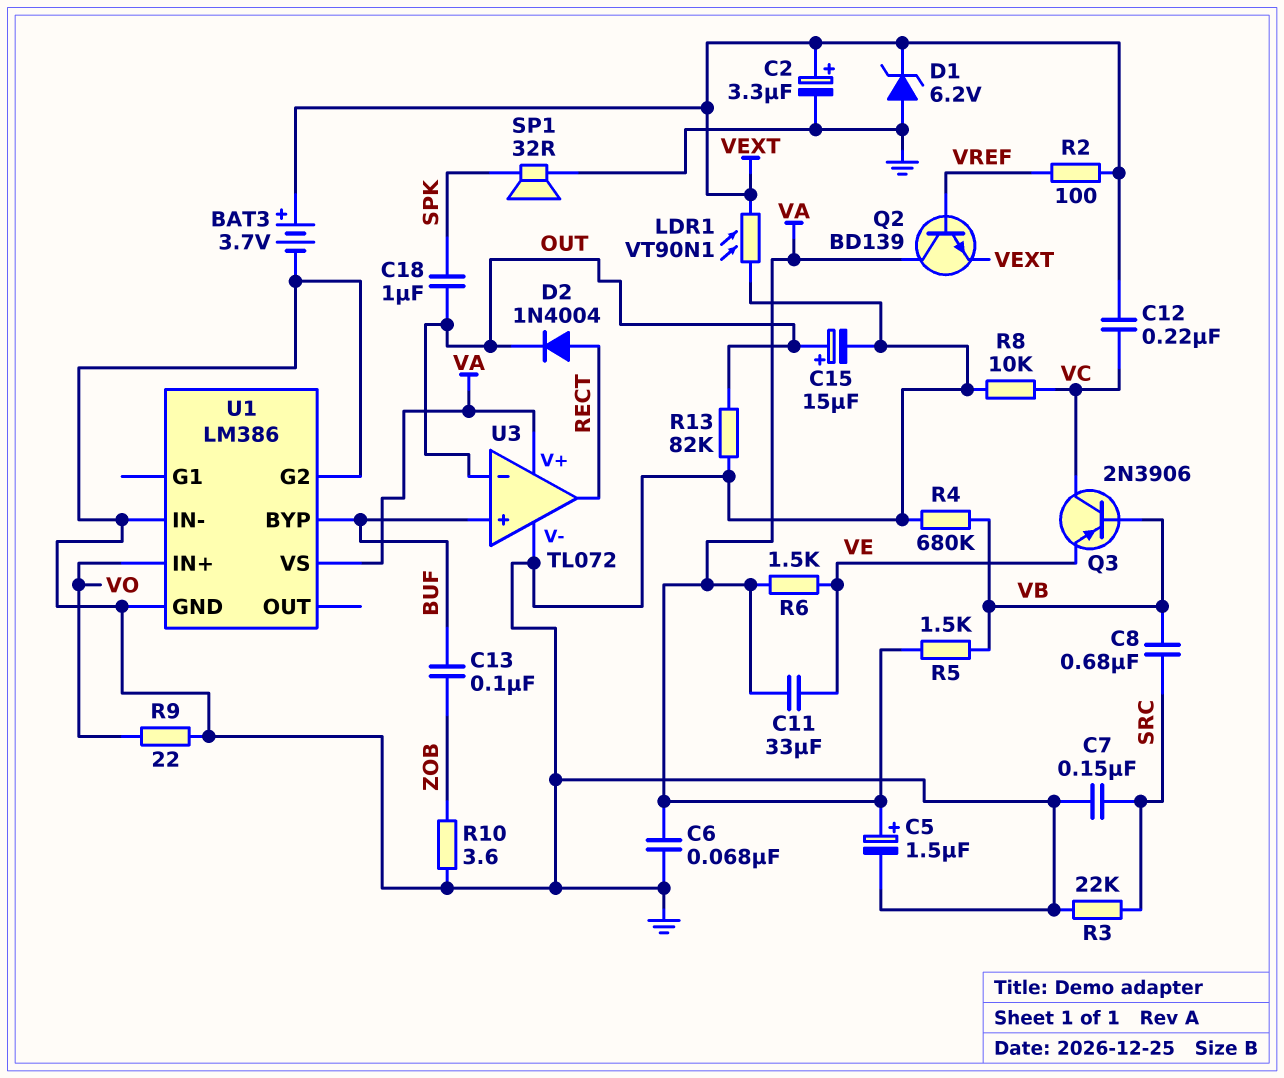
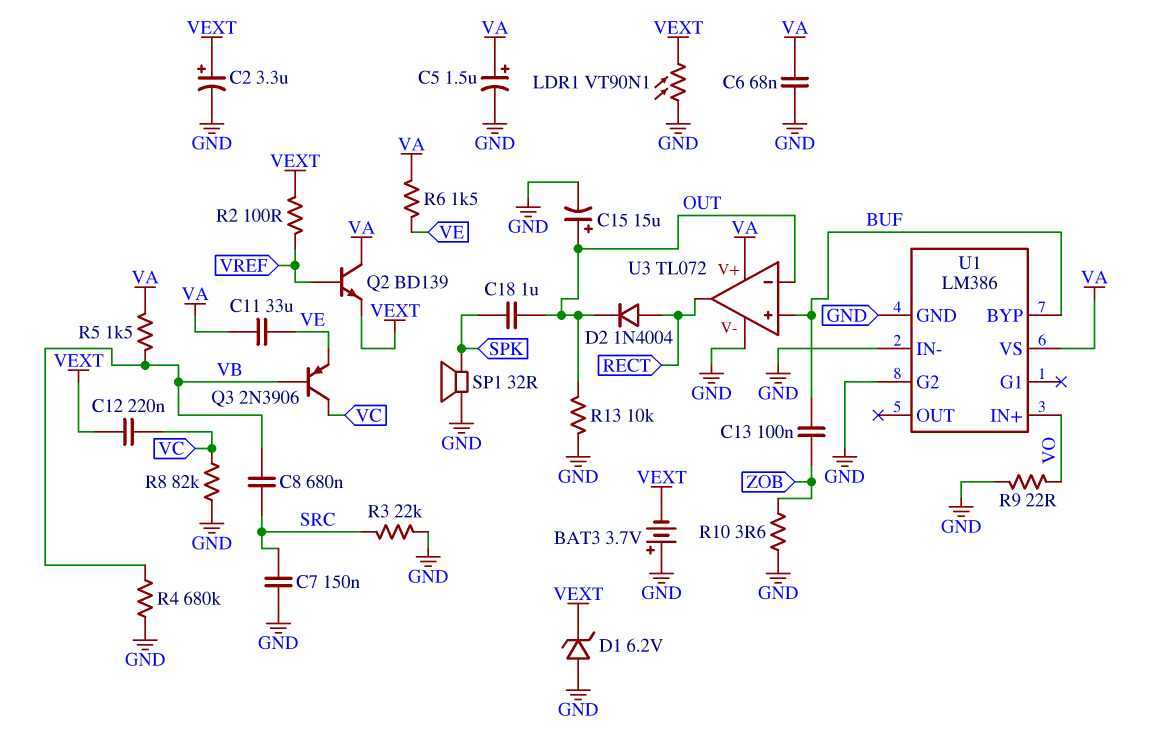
BAT3: 3.7V (plus VEXT, minus GND) -> 3.7V (plus GND, minus VEXT)
R8: 10k (GND, VC) -> 82k (GND, VC)
R13: 82k (GND, OUT) -> 10k (GND, OUT)

